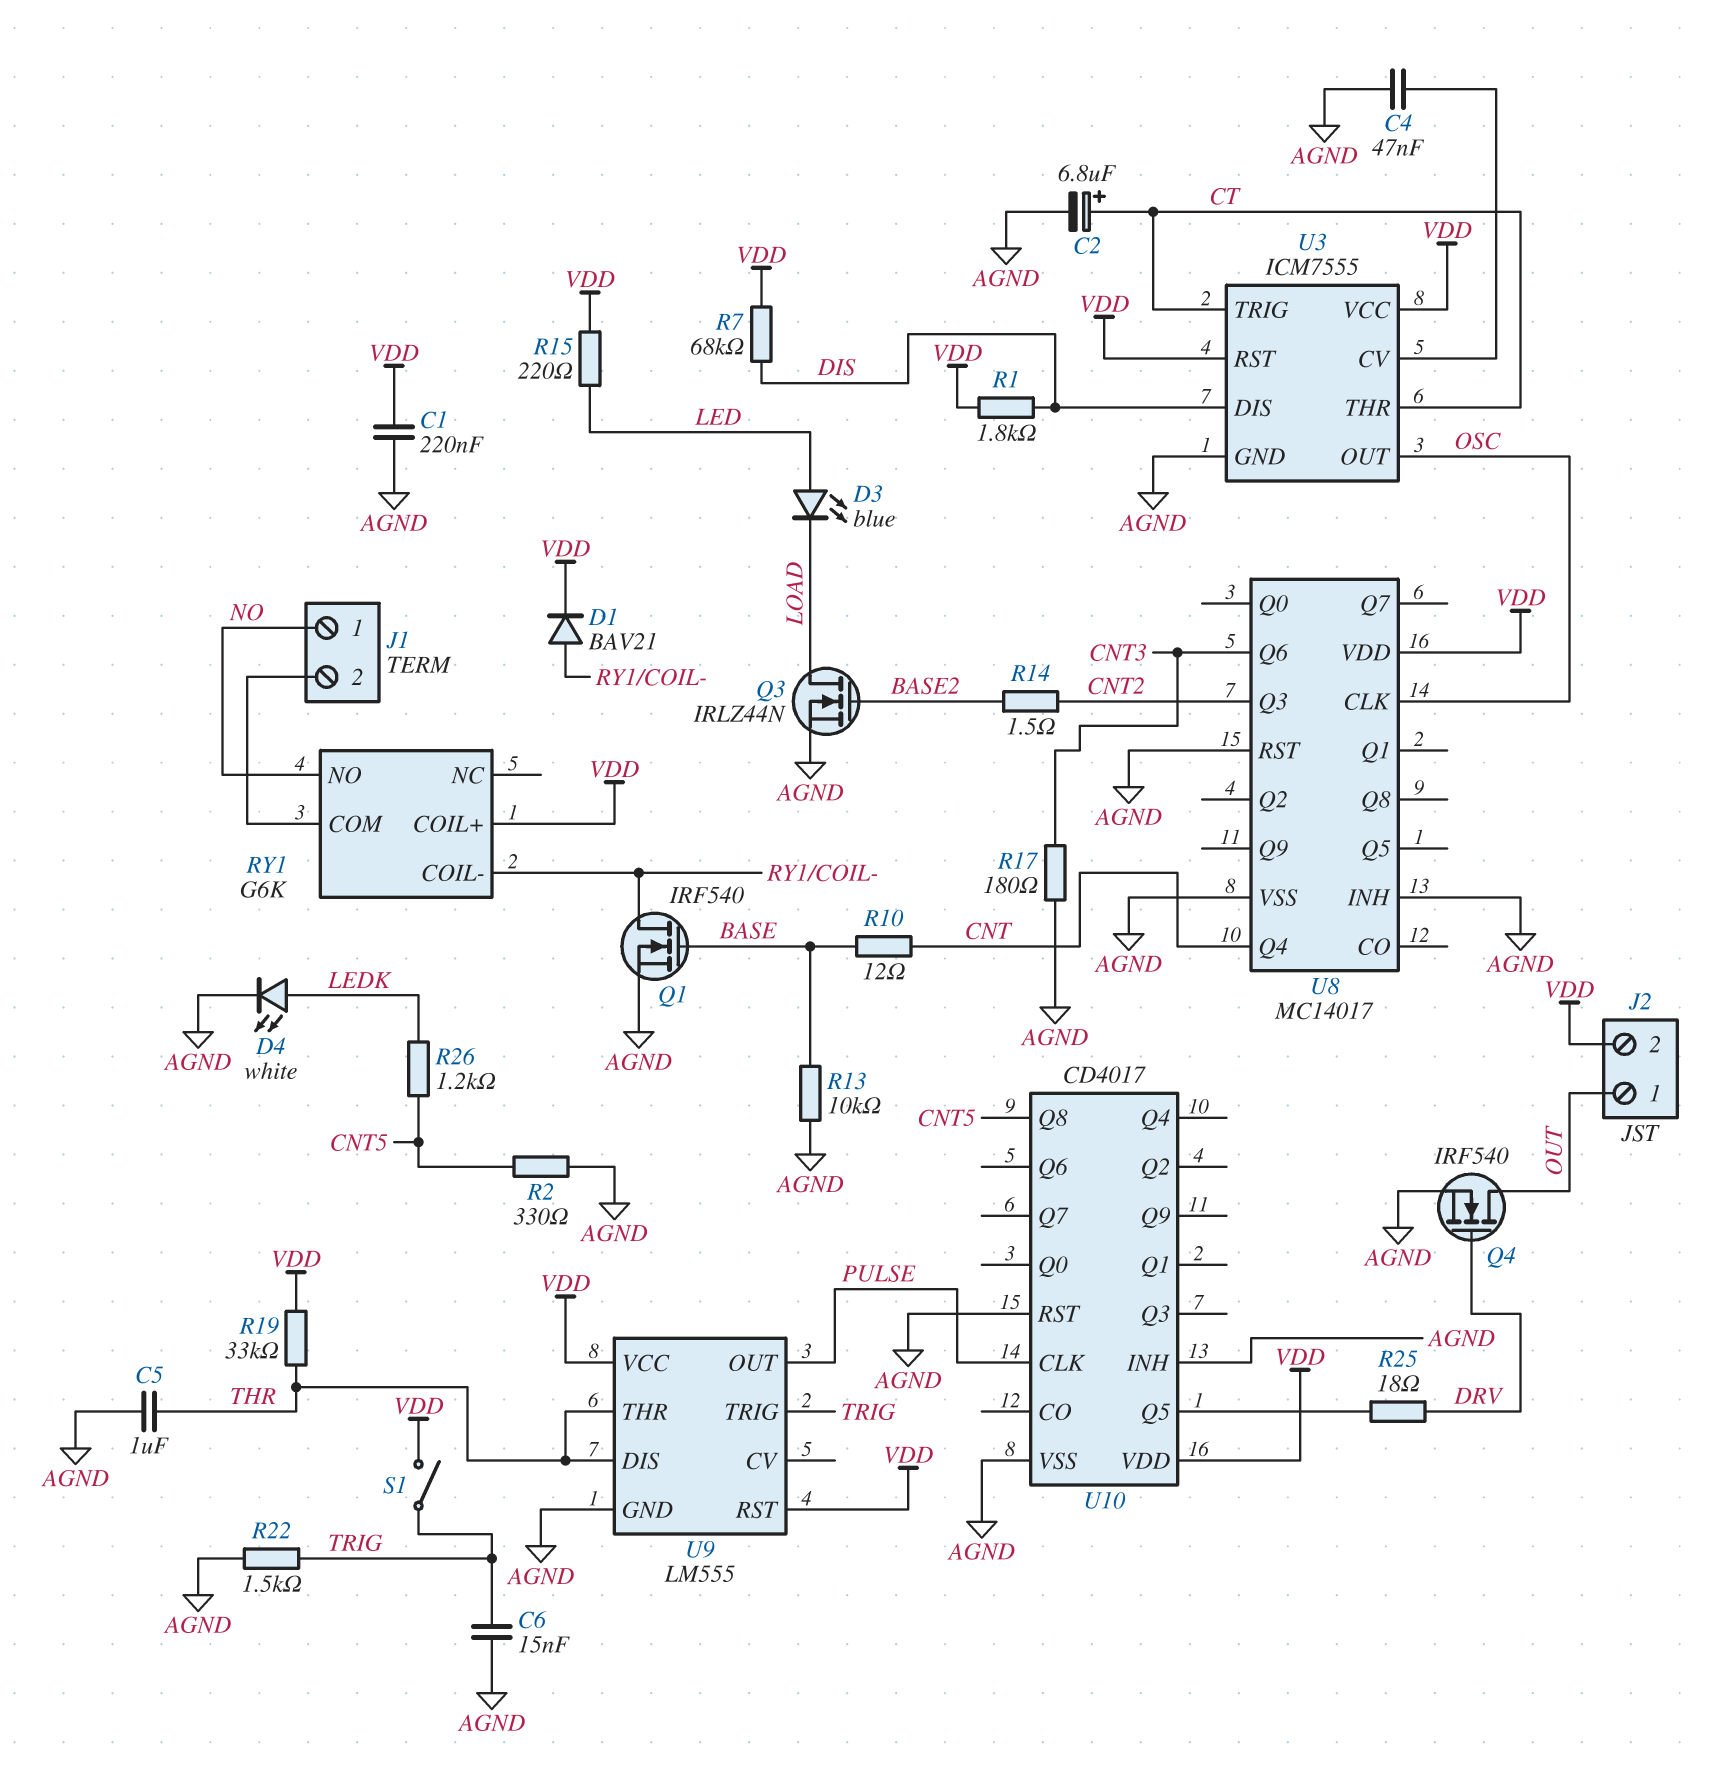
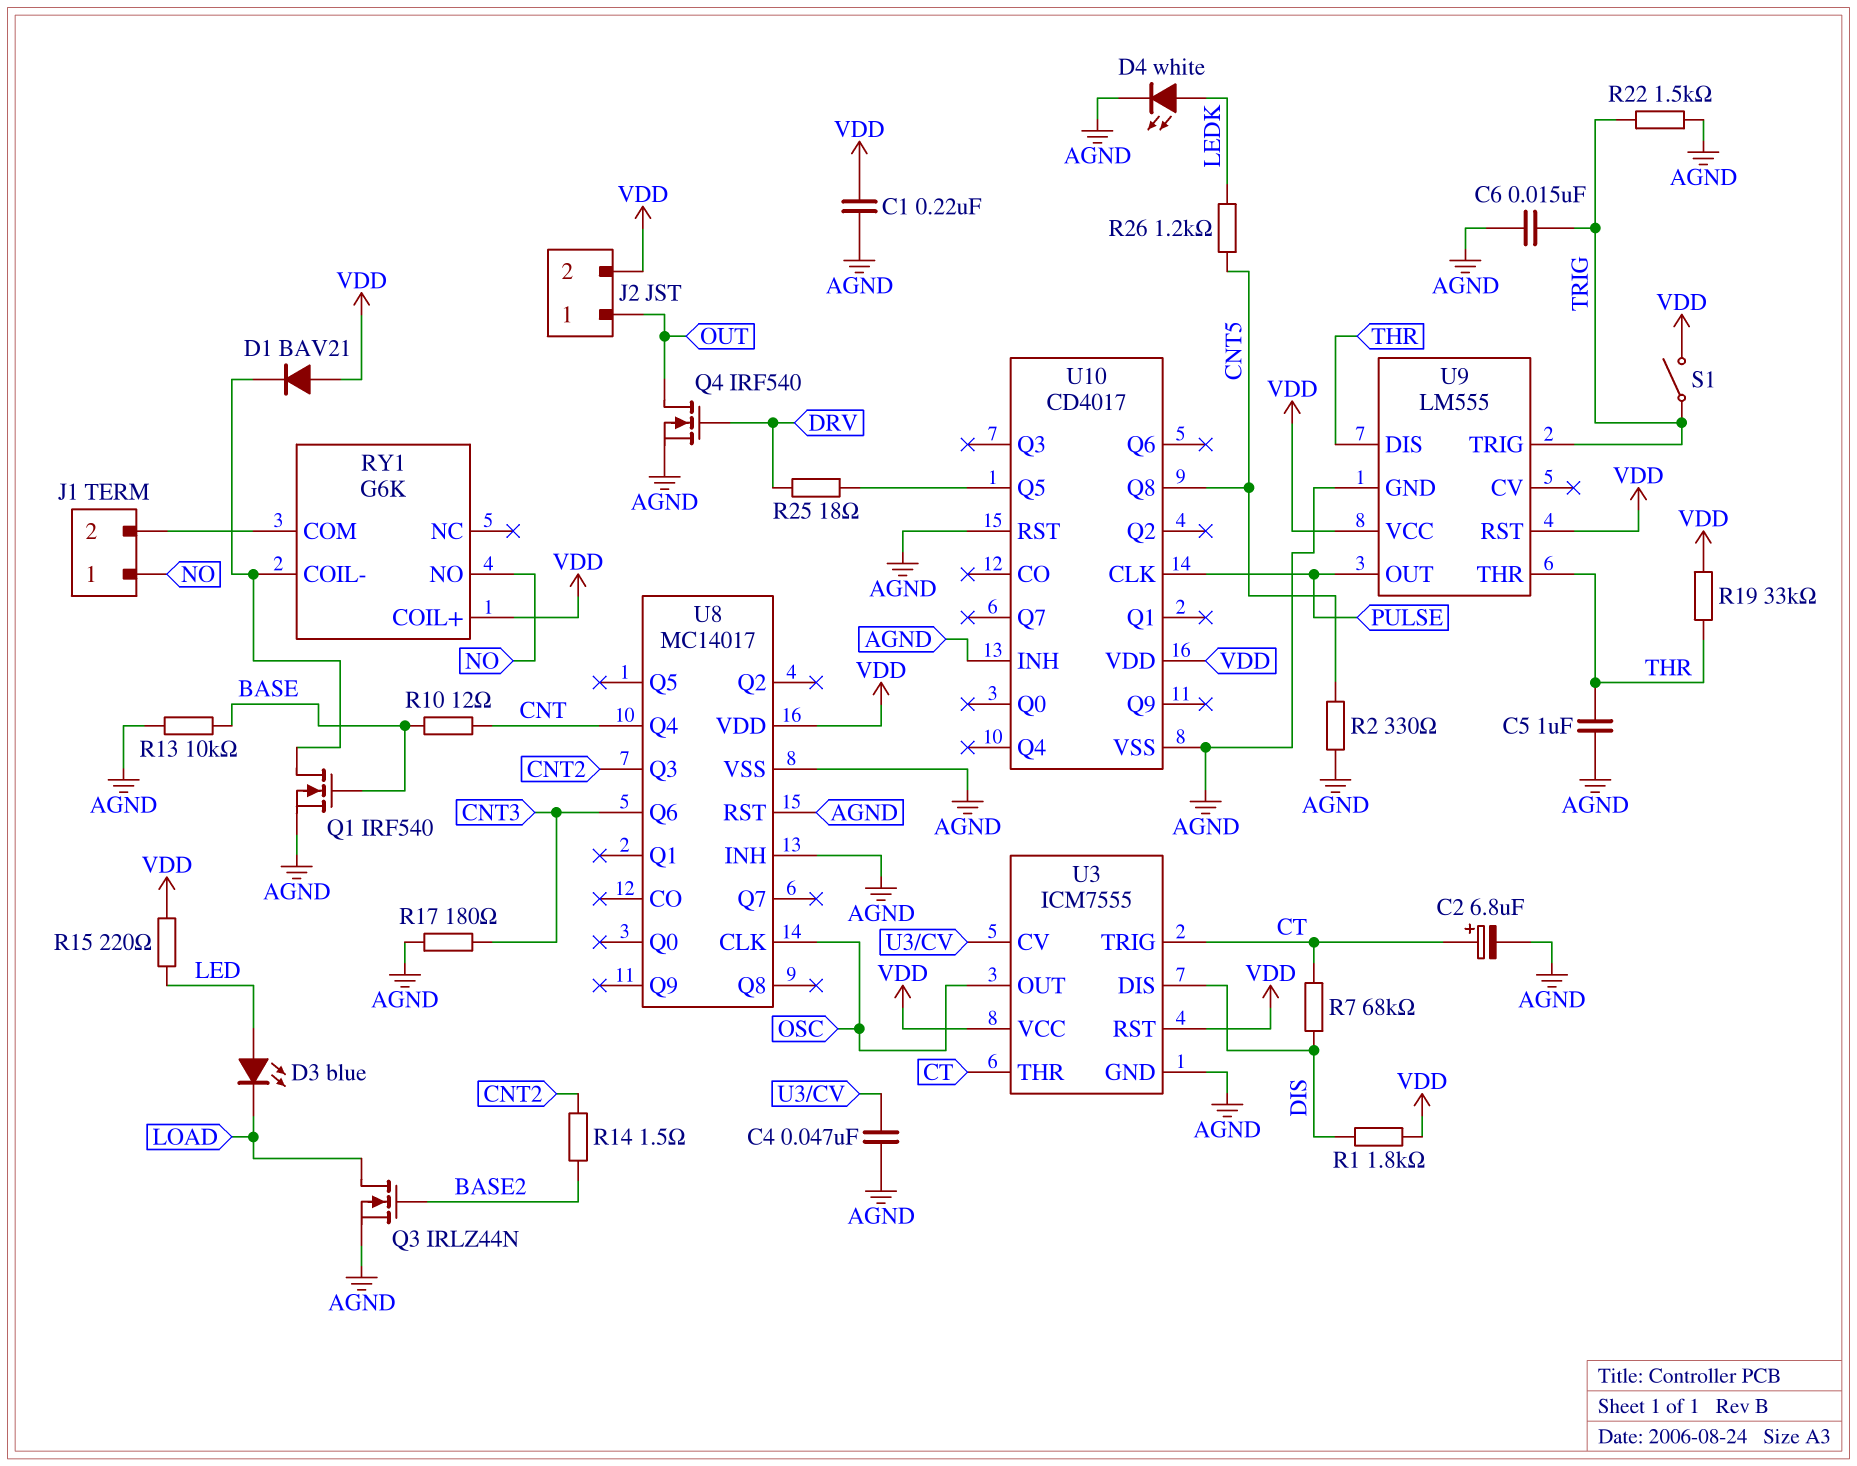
D1: diode BAV21 (A RY1/COIL-, K VDD) -> diode BAV21 (A VDD, K RY1/COIL-)
R7: 68k (DIS, VDD) -> 68k (CT, DIS)

